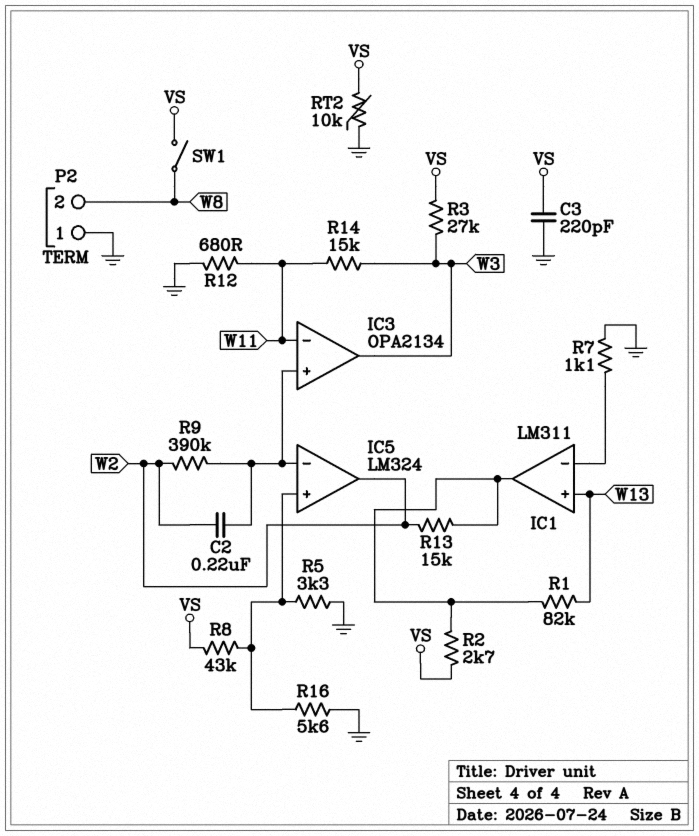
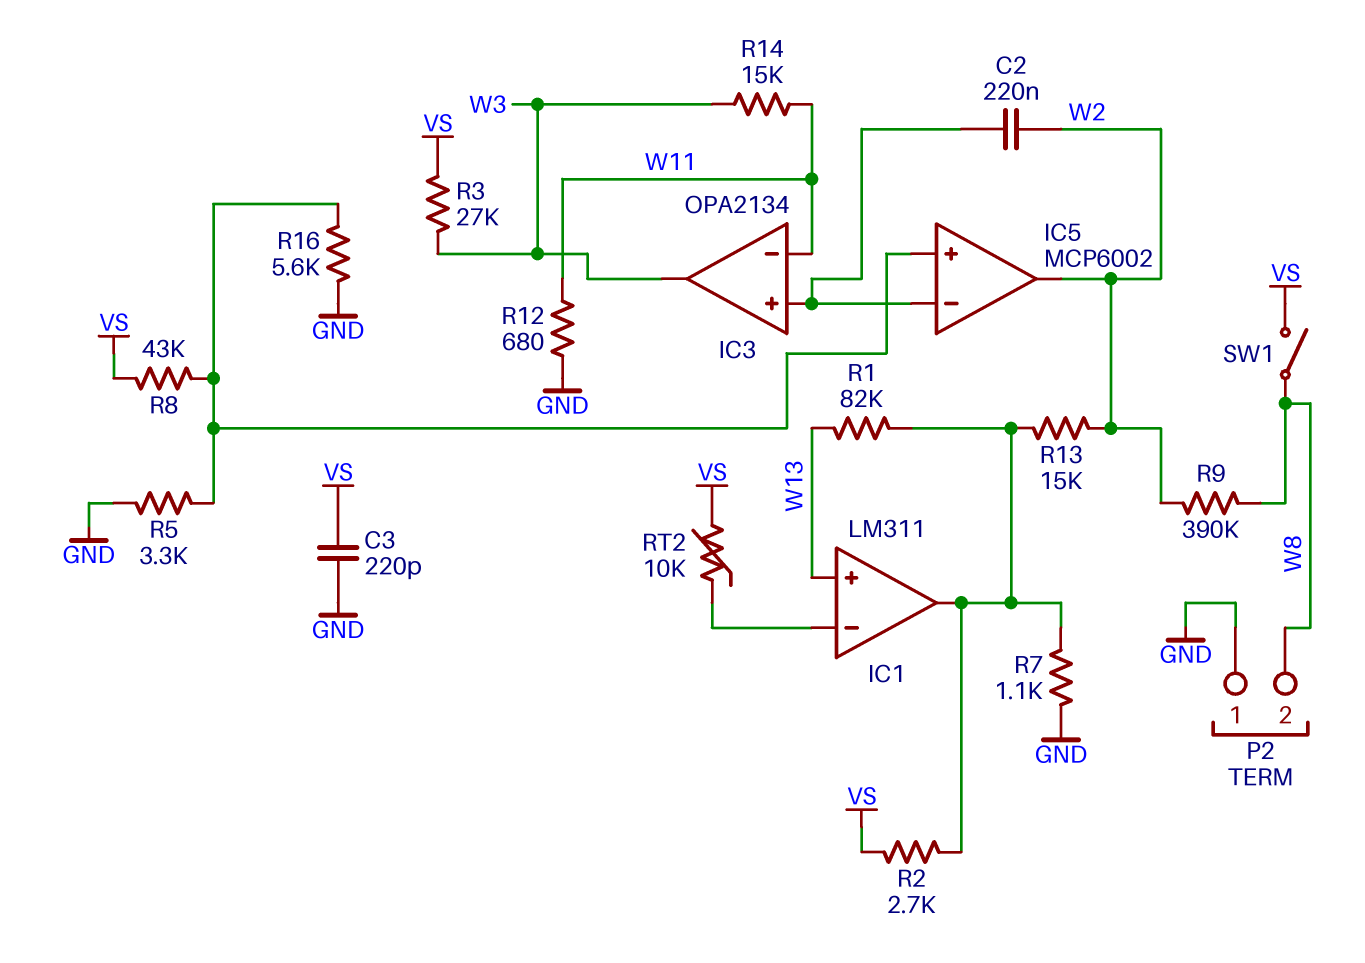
IC5: LM324 -> MCP6002
R7: 1.1k (GND, IC1/in-) -> 1.1k (GND, IC1/out)
R9: 390k (IC3/in+, W2) -> 390k (W2, W8)
RT2: 10k (GND, VS) -> 10k (IC1/in-, VS)

